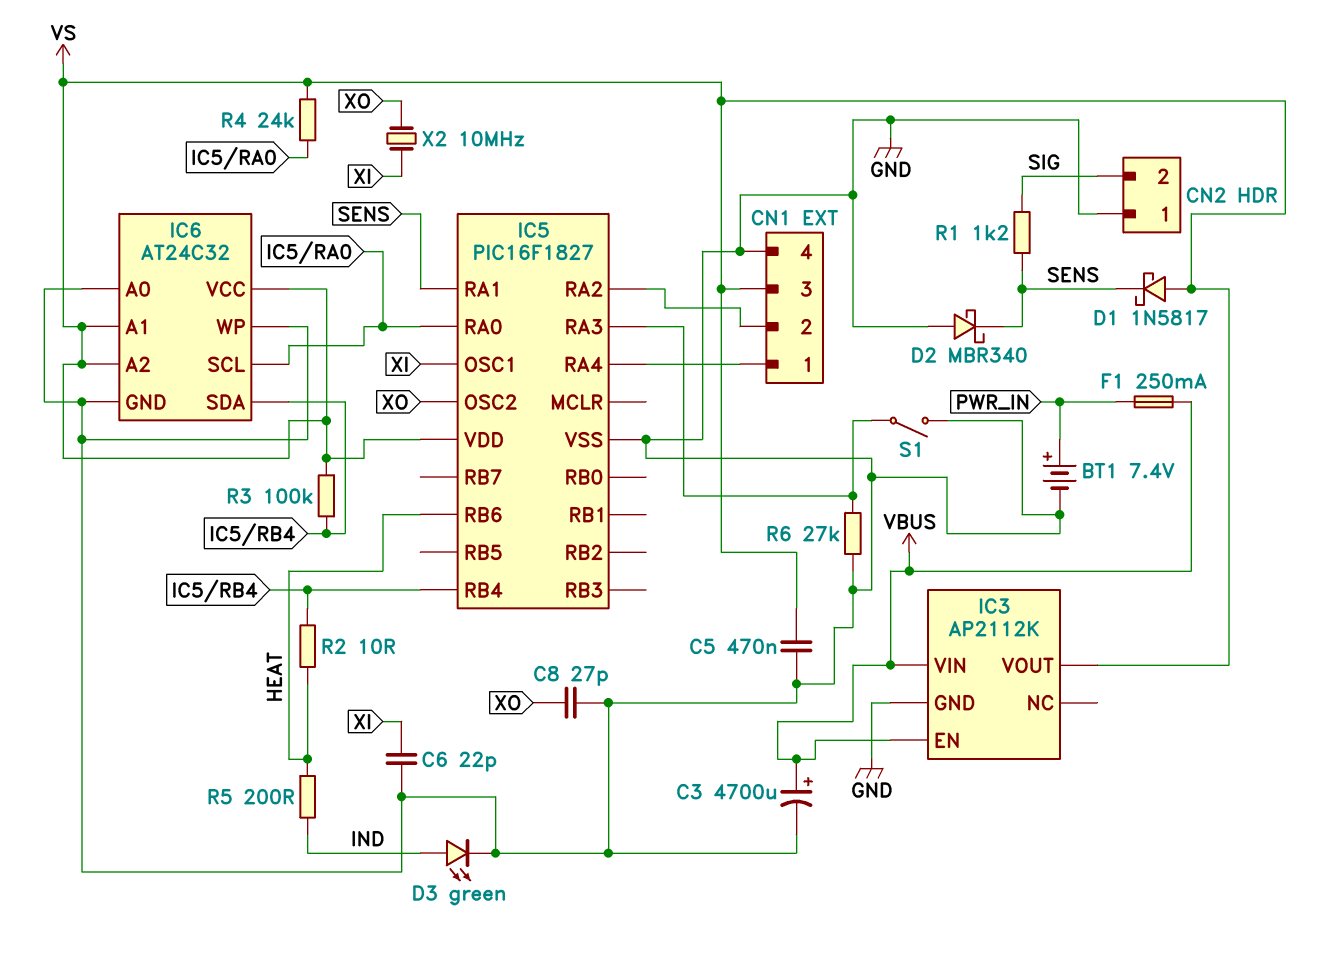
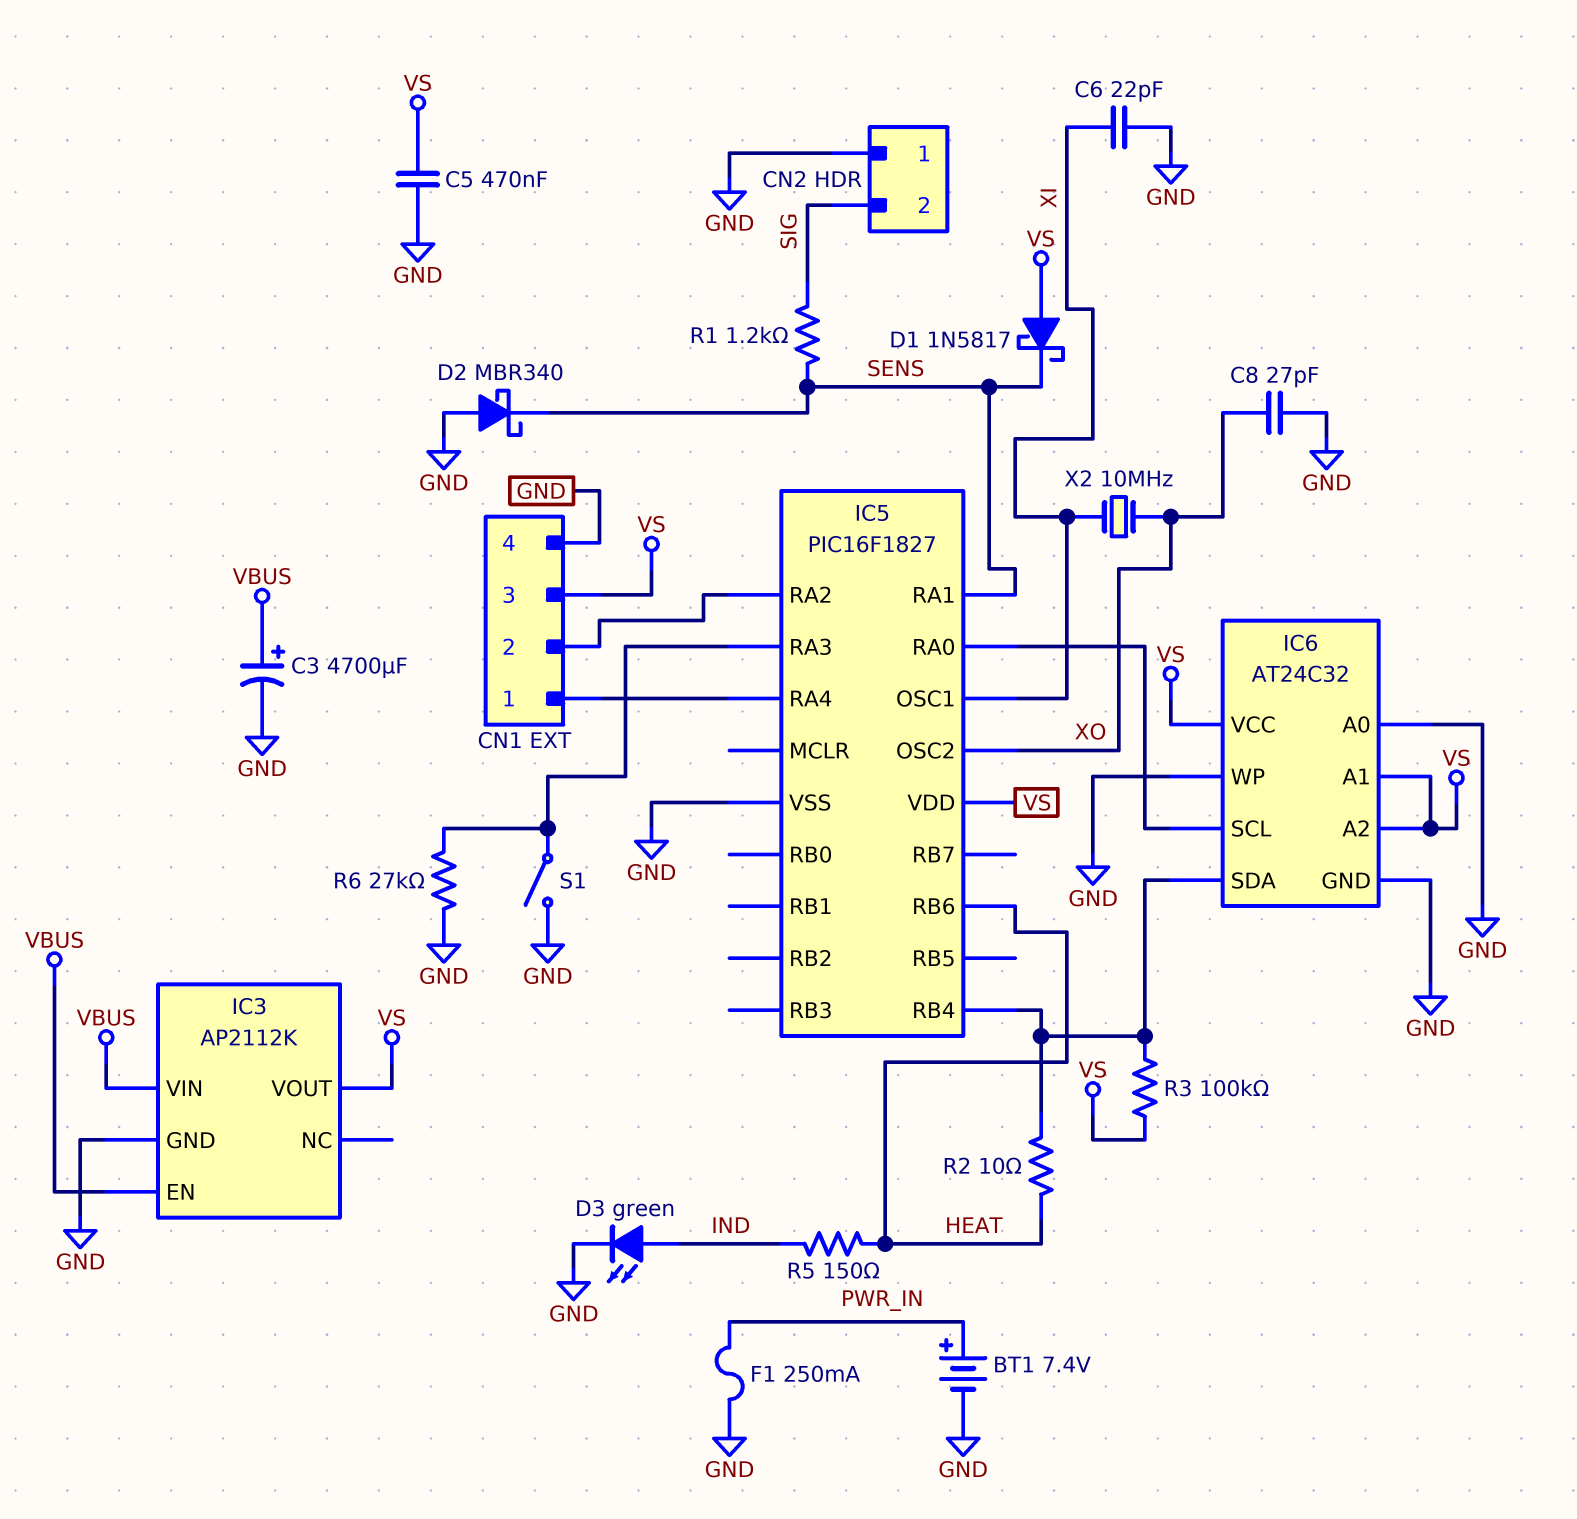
F1: 250mA (PWR_IN, VBUS) -> 250mA (GND, PWR_IN)
R4: 24k (IC5/RA0, VS) -> none
R5: 200 (HEAT, IND) -> 150 (HEAT, IND)

